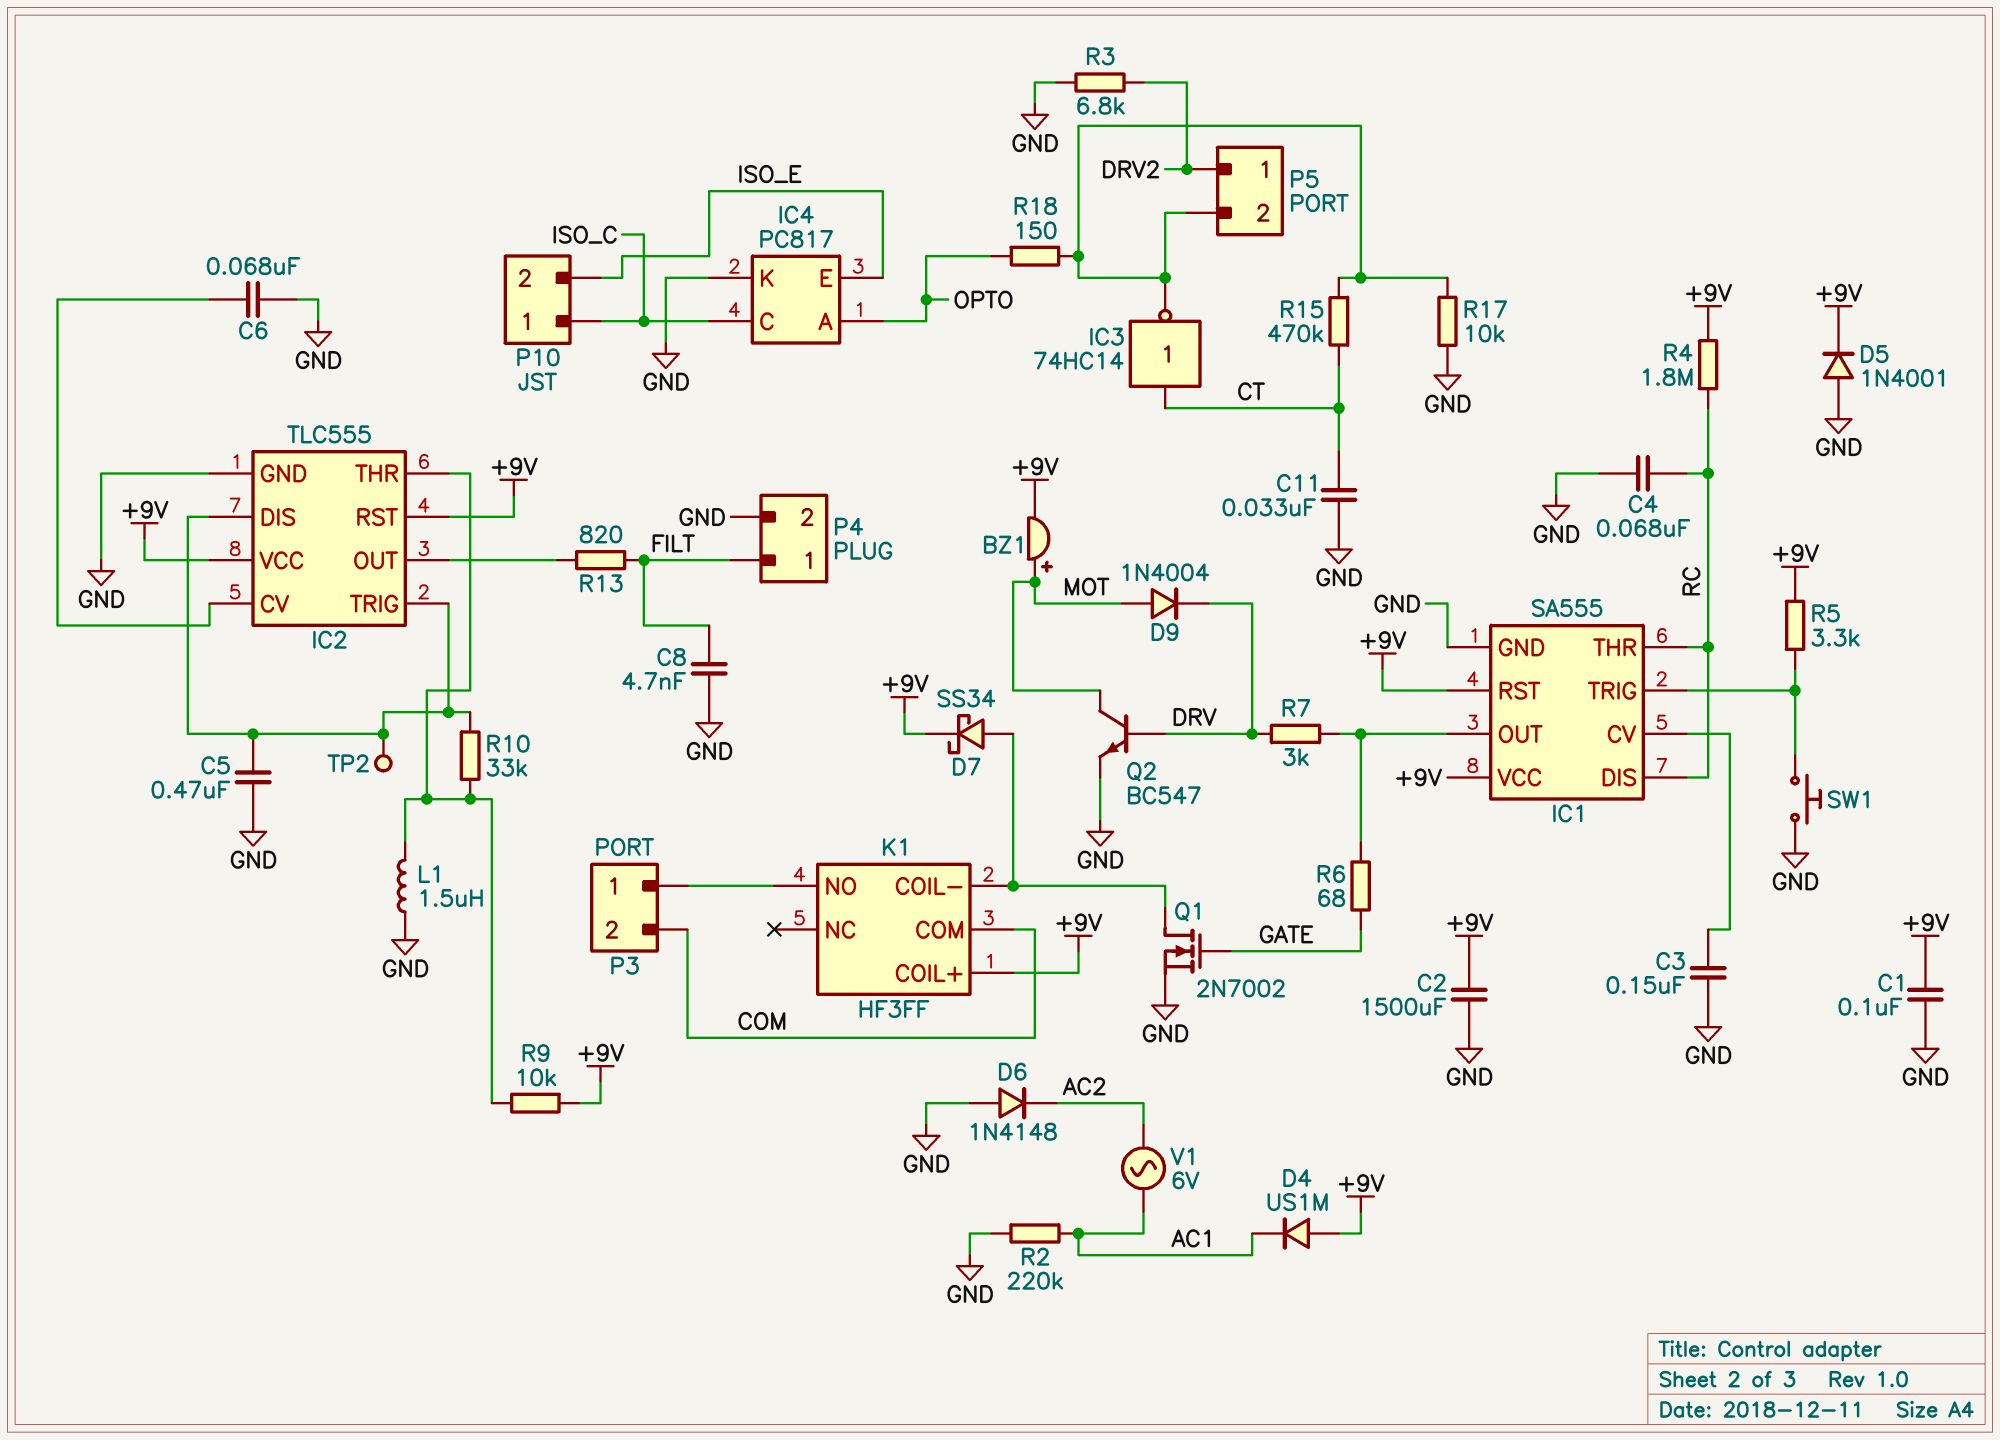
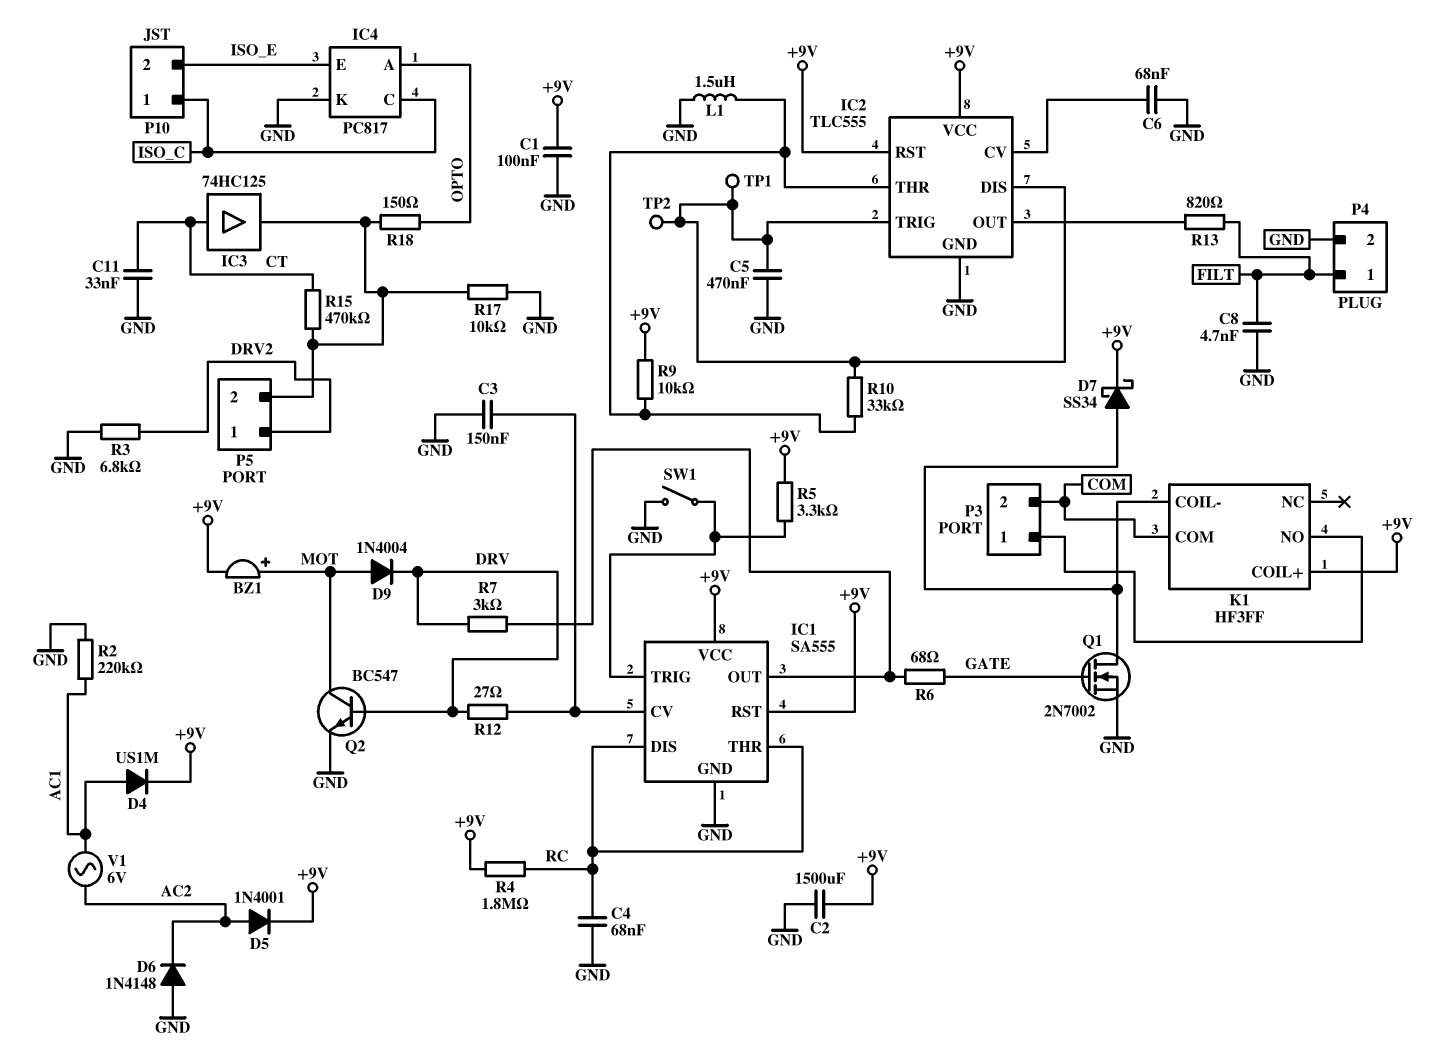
D4: diode US1M (A +9V, K AC1) -> diode US1M (A AC1, K +9V)
D5: diode 1N4001 (A GND, K +9V) -> diode 1N4001 (A AC2, K +9V)
IC3: NOT 74HC14 (in CT, out P5/2) -> buffer 74HC125 (in CT, out P5/2)
R12: none -> 27 (DRV, IC1/CV)
SW1: button (GND, IC1/TRIG) -> switch (GND, IC1/TRIG)
TP1: none -> test point (IC2/DIS)

